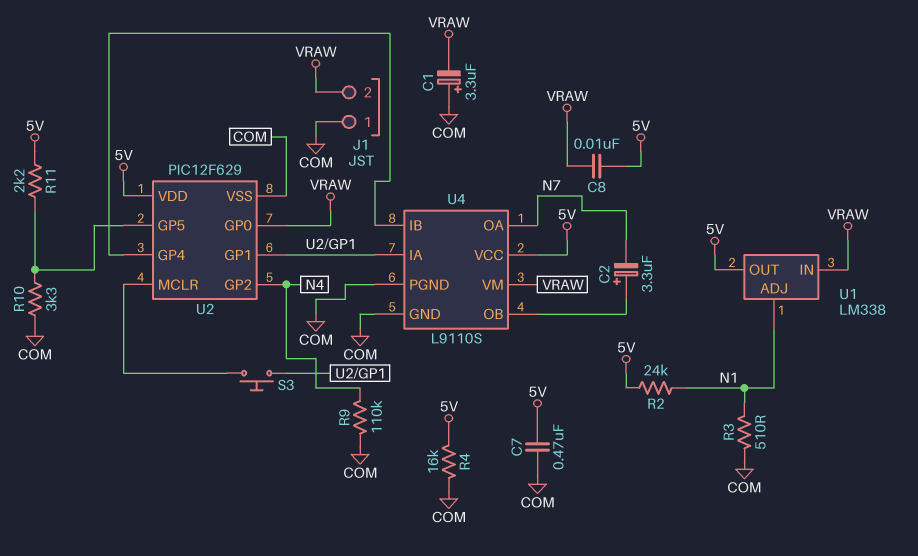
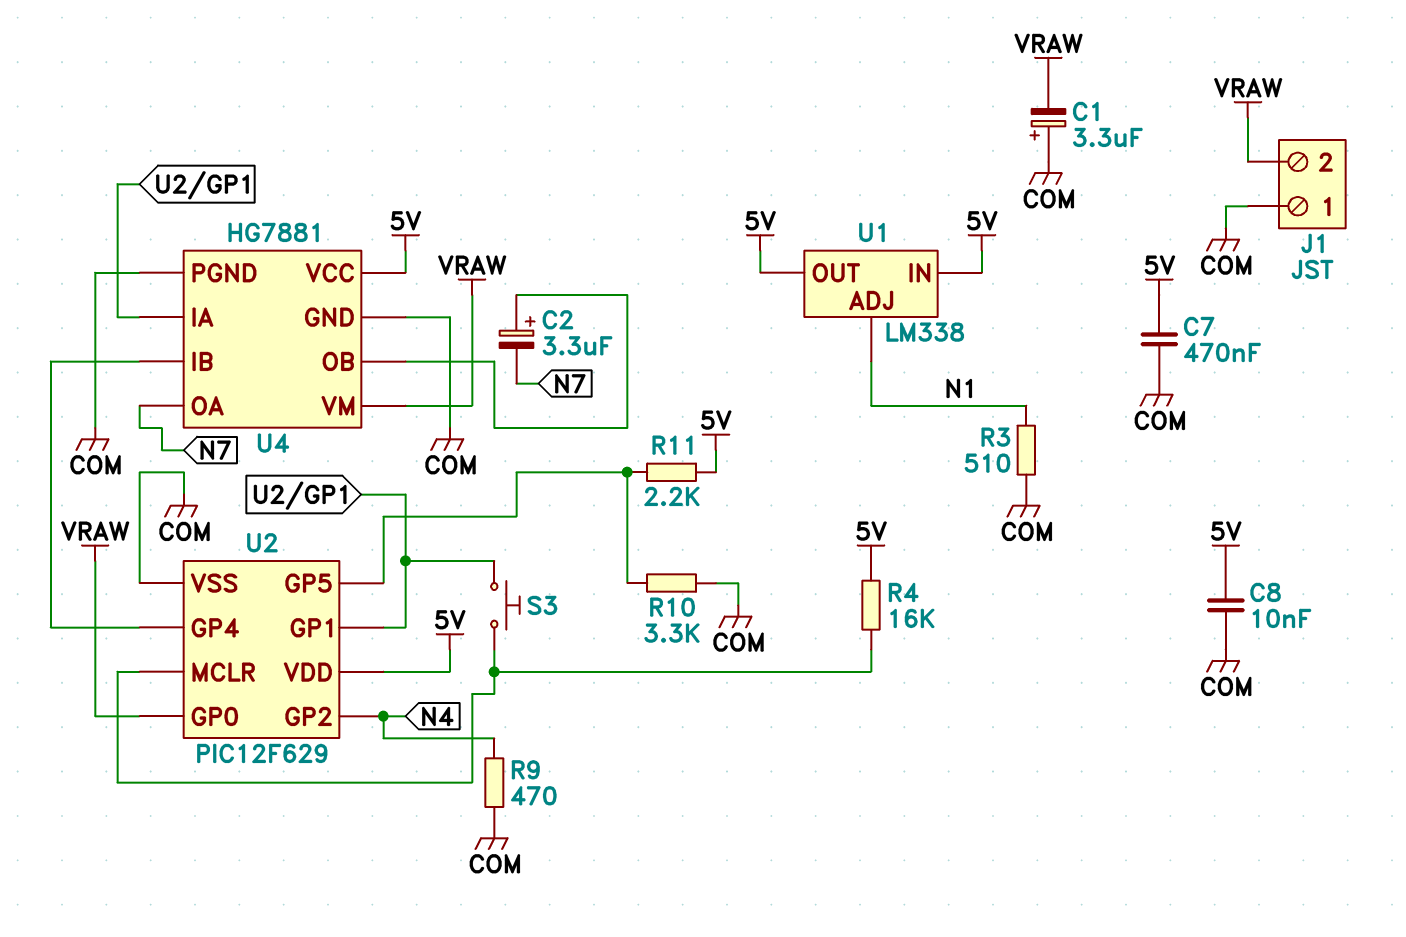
C8: 10nF (5V, VRAW) -> 10nF (5V, COM)
R2: 24k (5V, N1) -> none
R4: 16k (5V, COM) -> 16k (5V, U2/MCLR)
R9: 110k (COM, N4) -> 470 (COM, N4)
U1 pin IN: VRAW -> 5V
U4: L9110S -> HG7881

